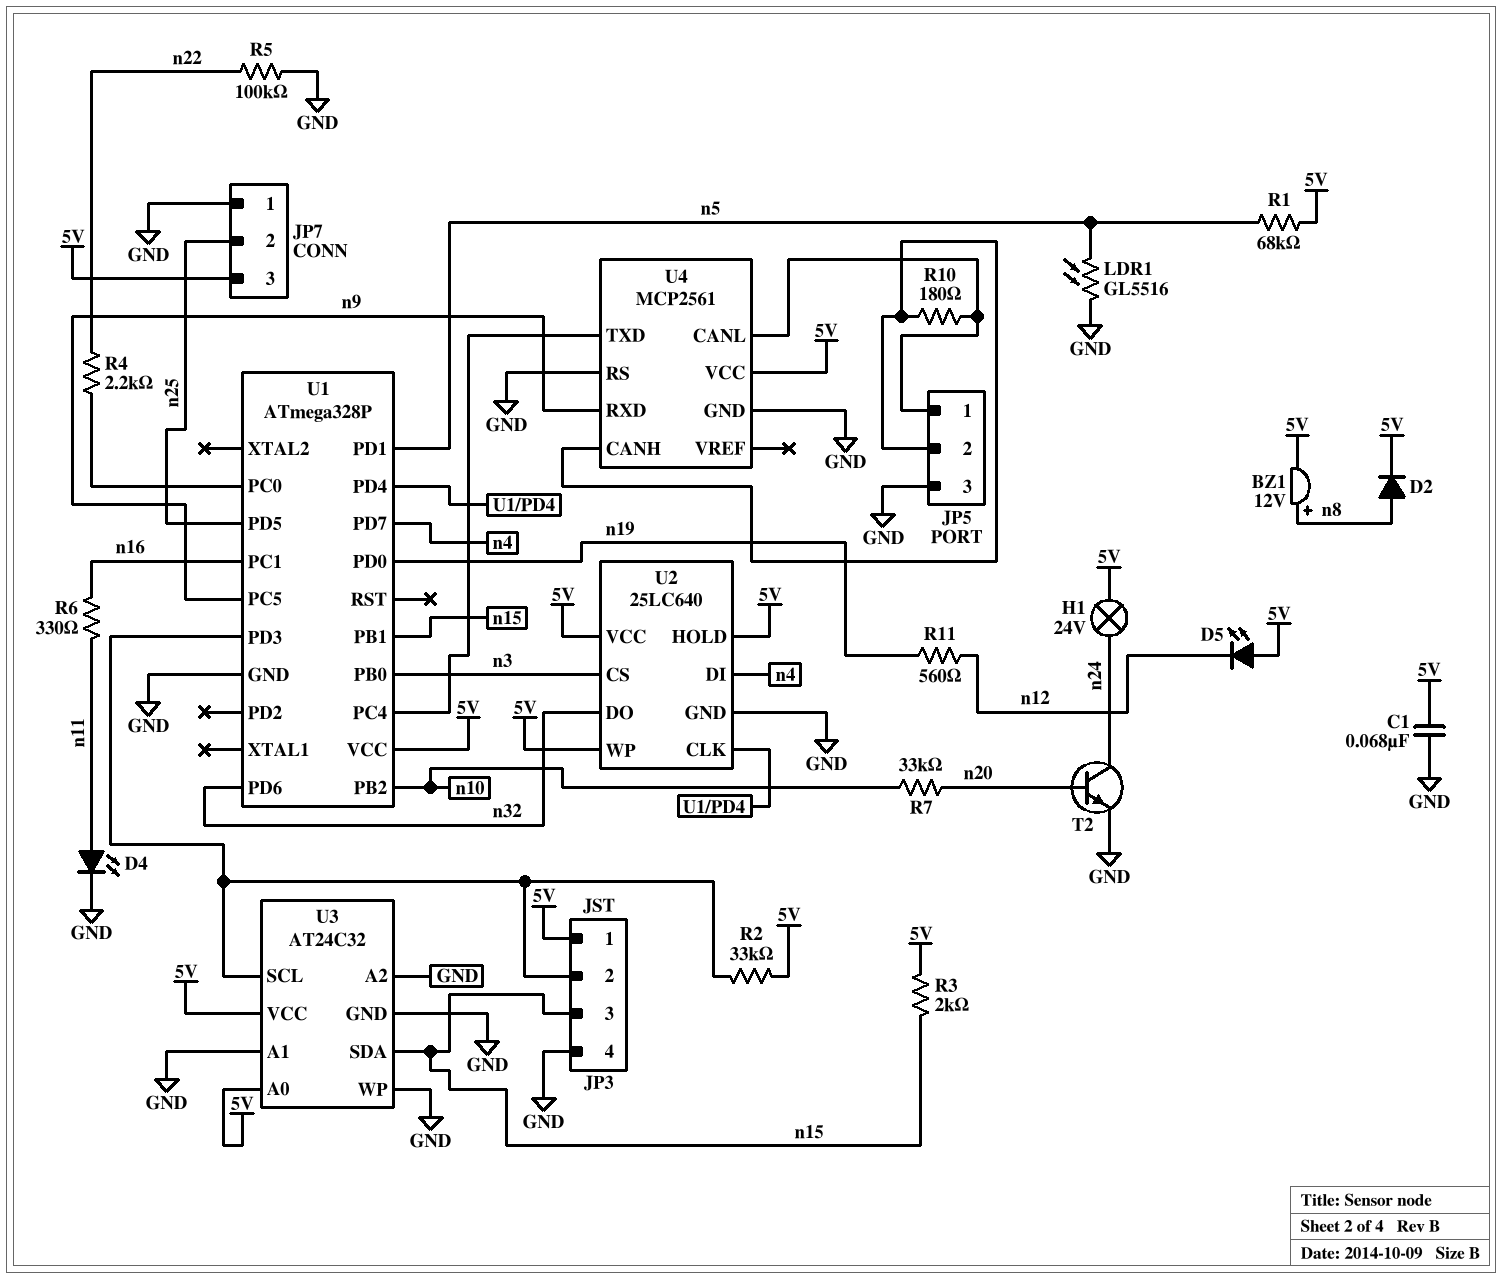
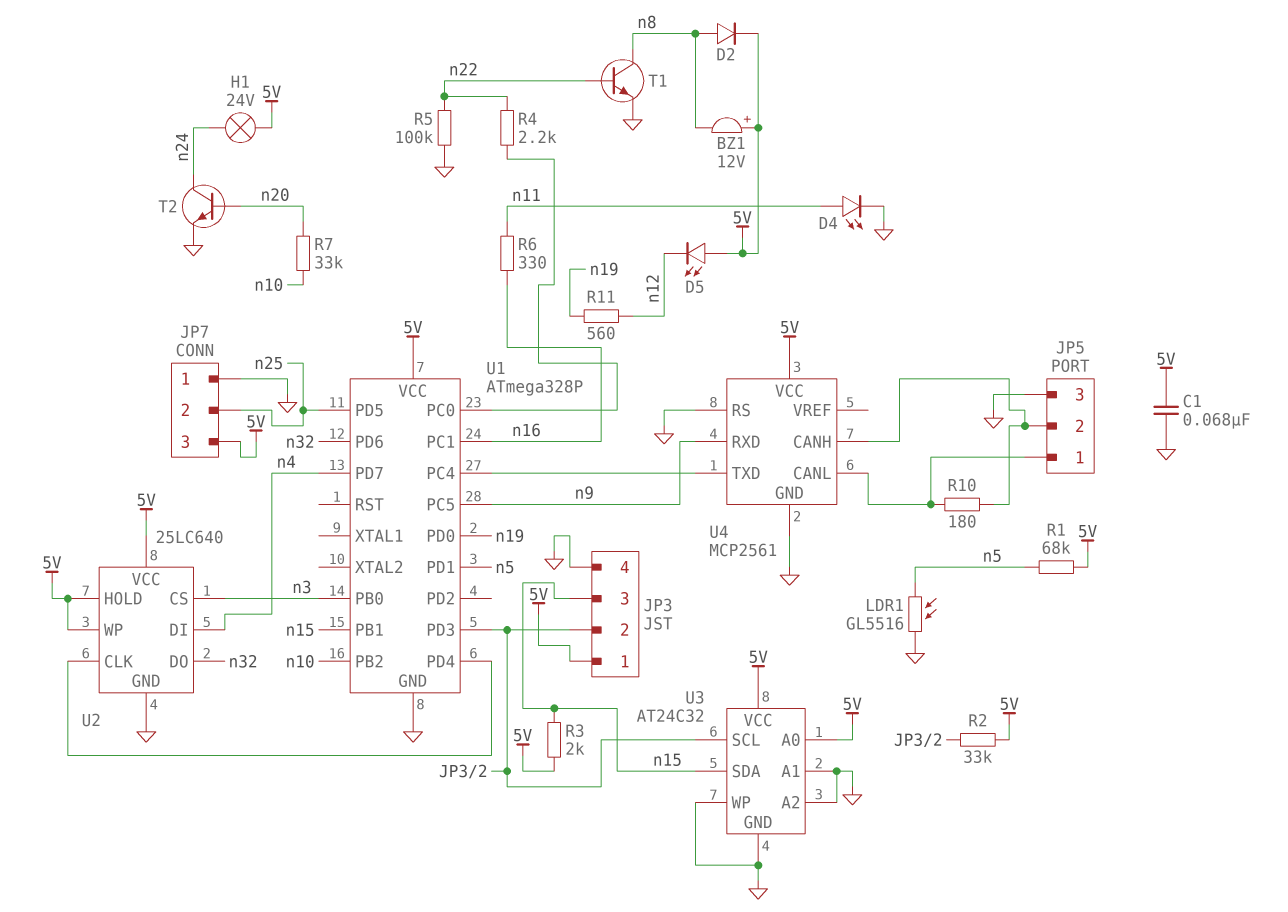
BZ1: buzzer 12V (plus n8, minus 5V) -> buzzer 12V (plus 5V, minus n8)
T1: none -> NPN (B n22, C n8, E GND)

